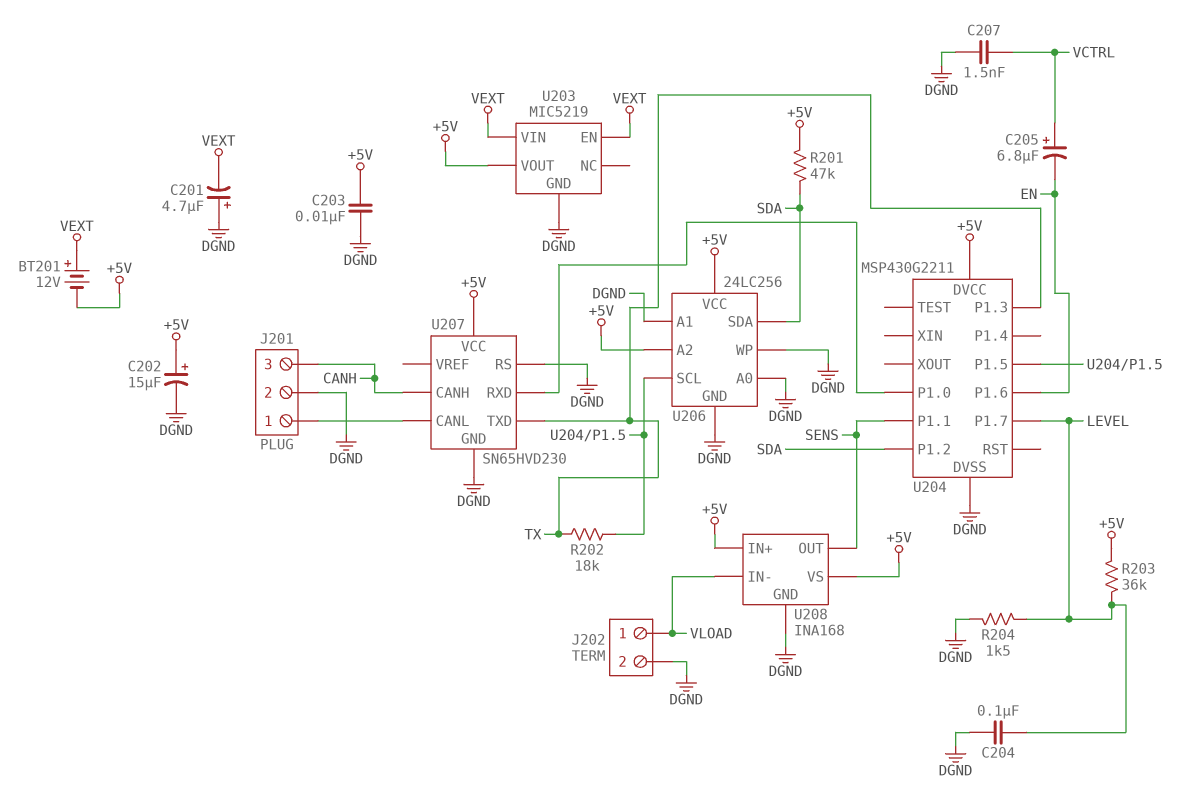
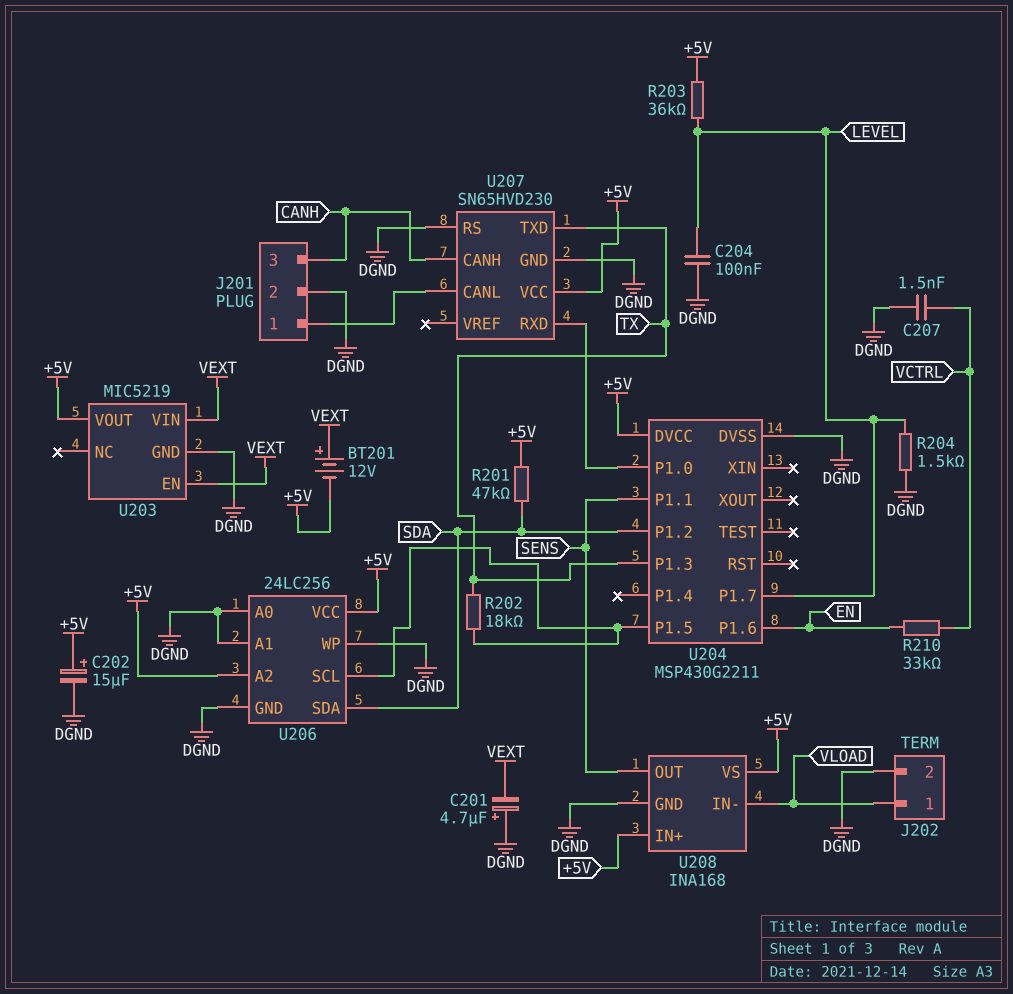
C203: 10nF (+5V, DGND) -> none
C205: 6.8uF (plus VCTRL, minus EN) -> none
R210: none -> 33k (EN, VCTRL)

